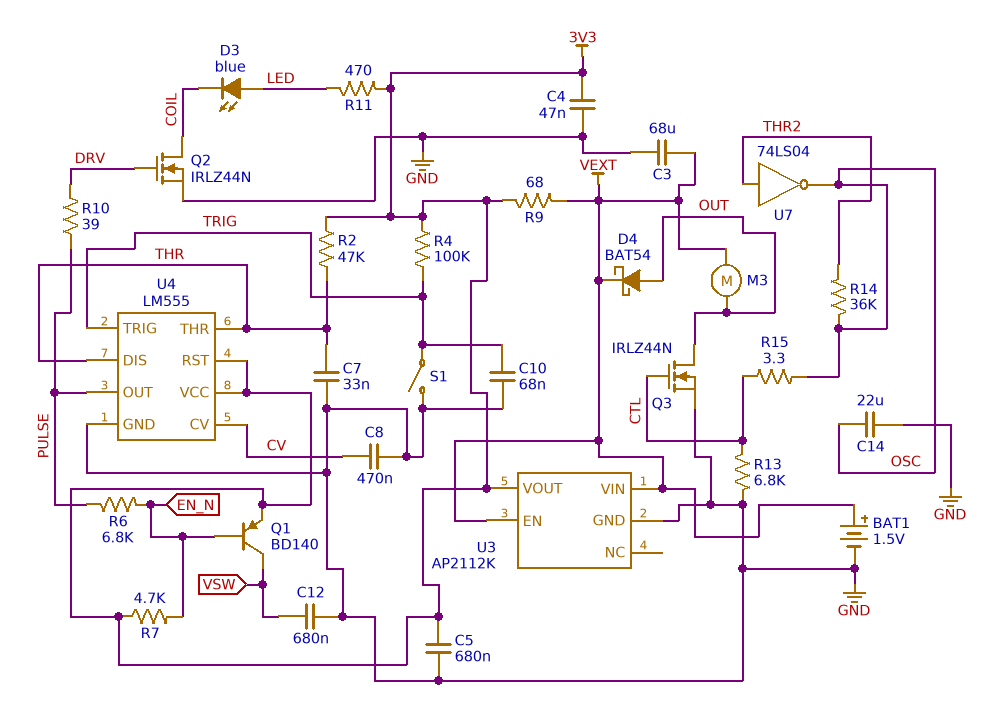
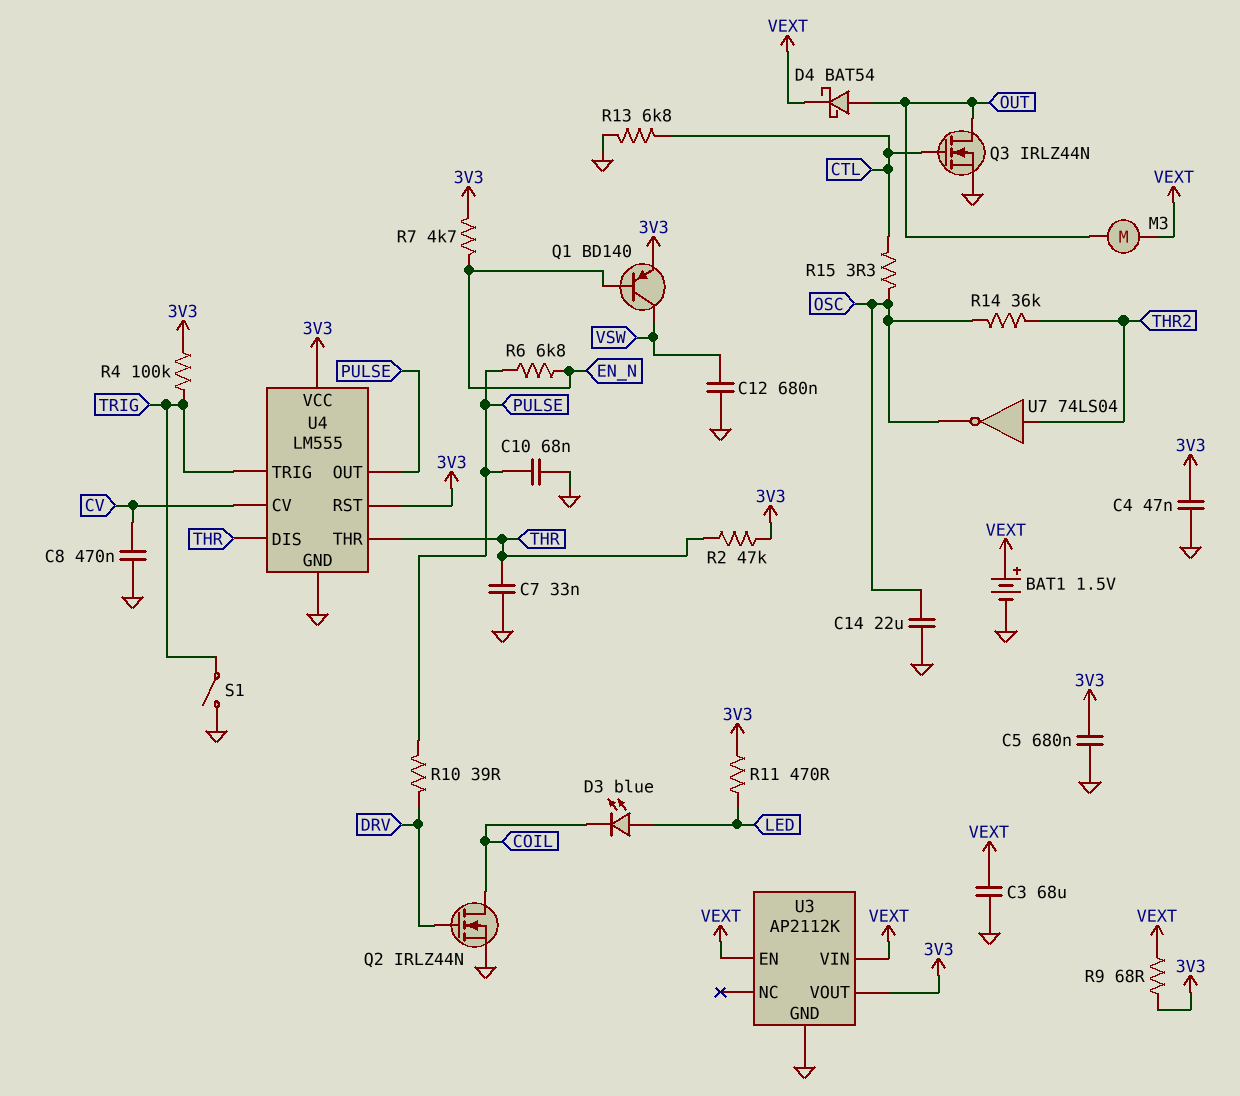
C10: 68nF (GND, TRIG) -> 68nF (GND, PULSE)

